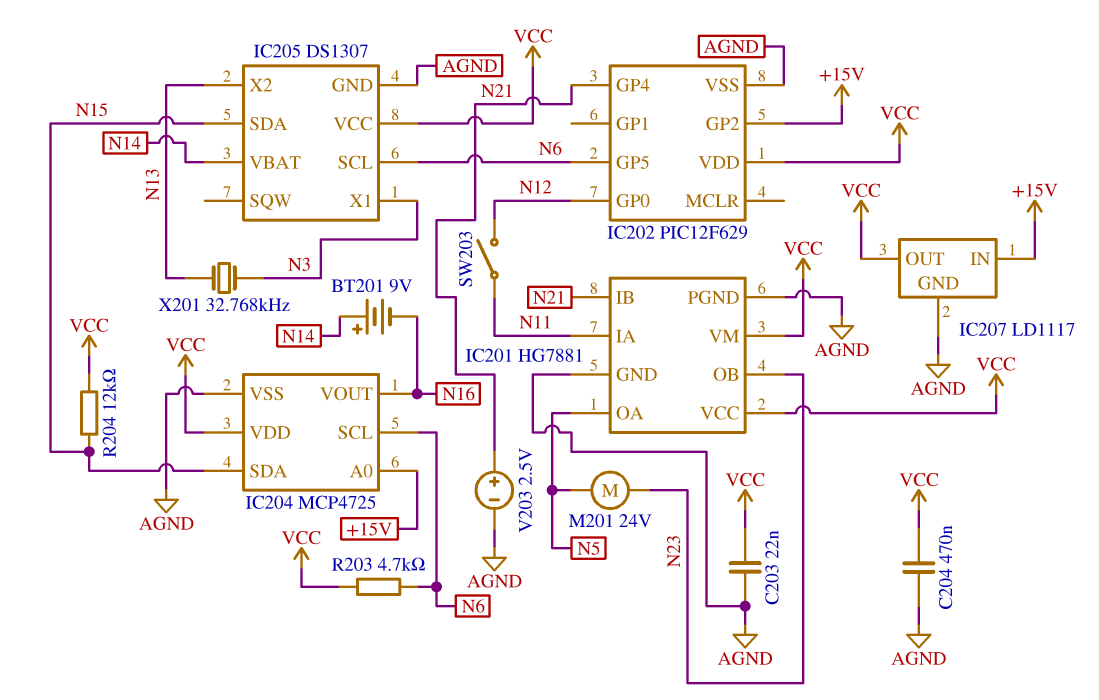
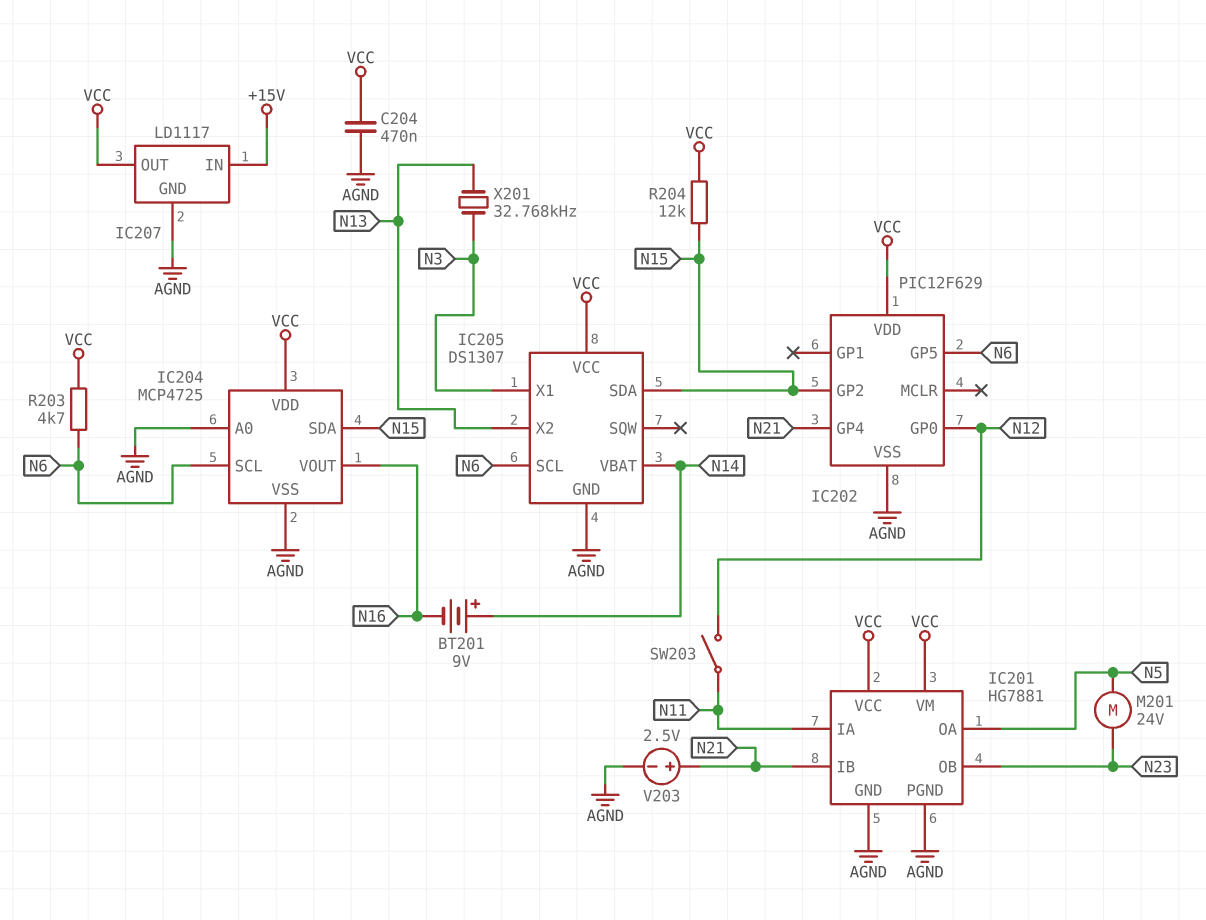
C203: 22nF (AGND, VCC) -> none
IC202 pin GP2: +15V -> N15
IC204 pin A0: +15V -> AGND

